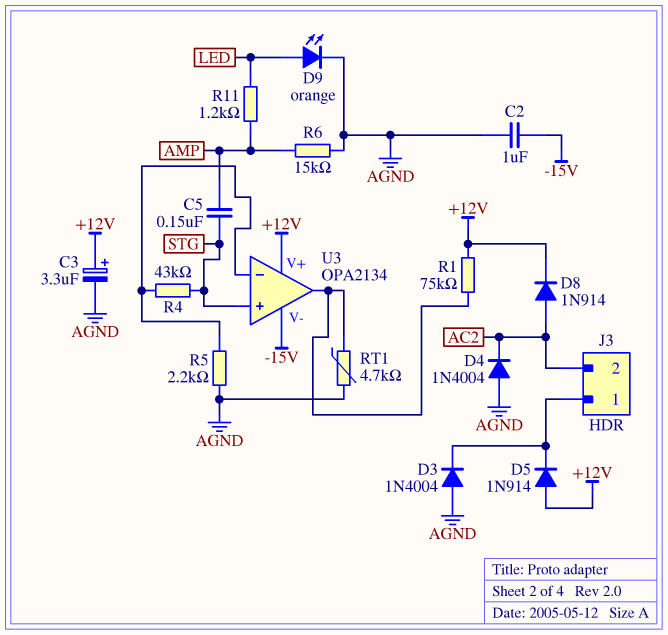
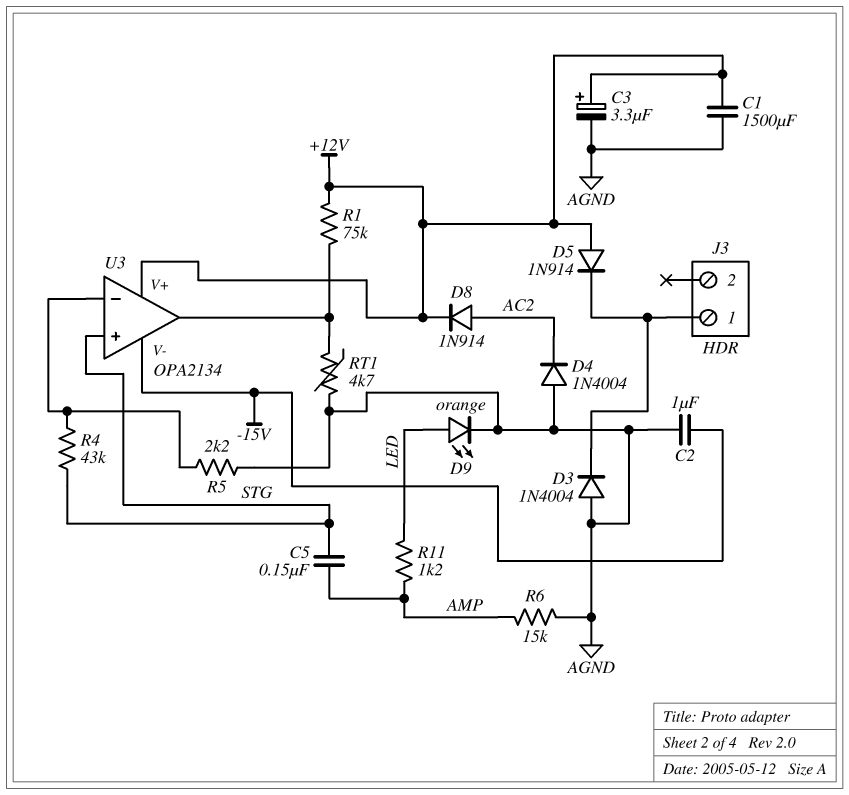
C1: none -> 1500uF (+12V, AGND)
J3 pin 2: AC2 -> none

